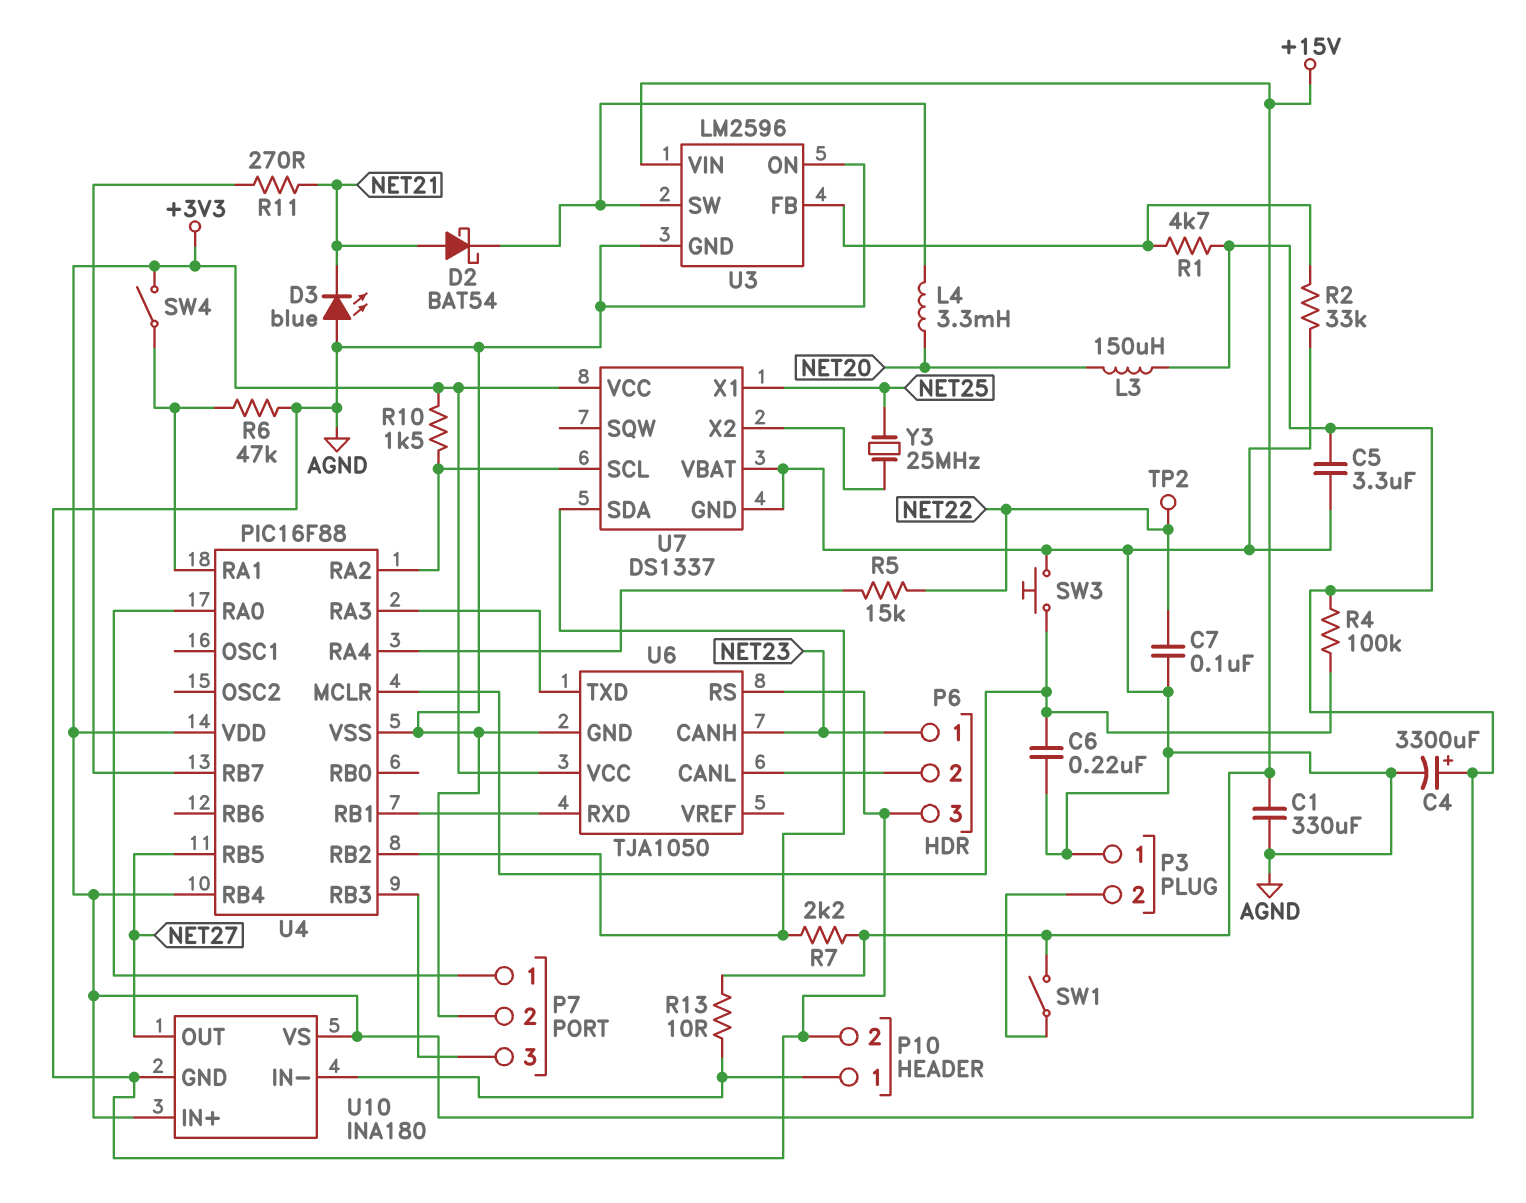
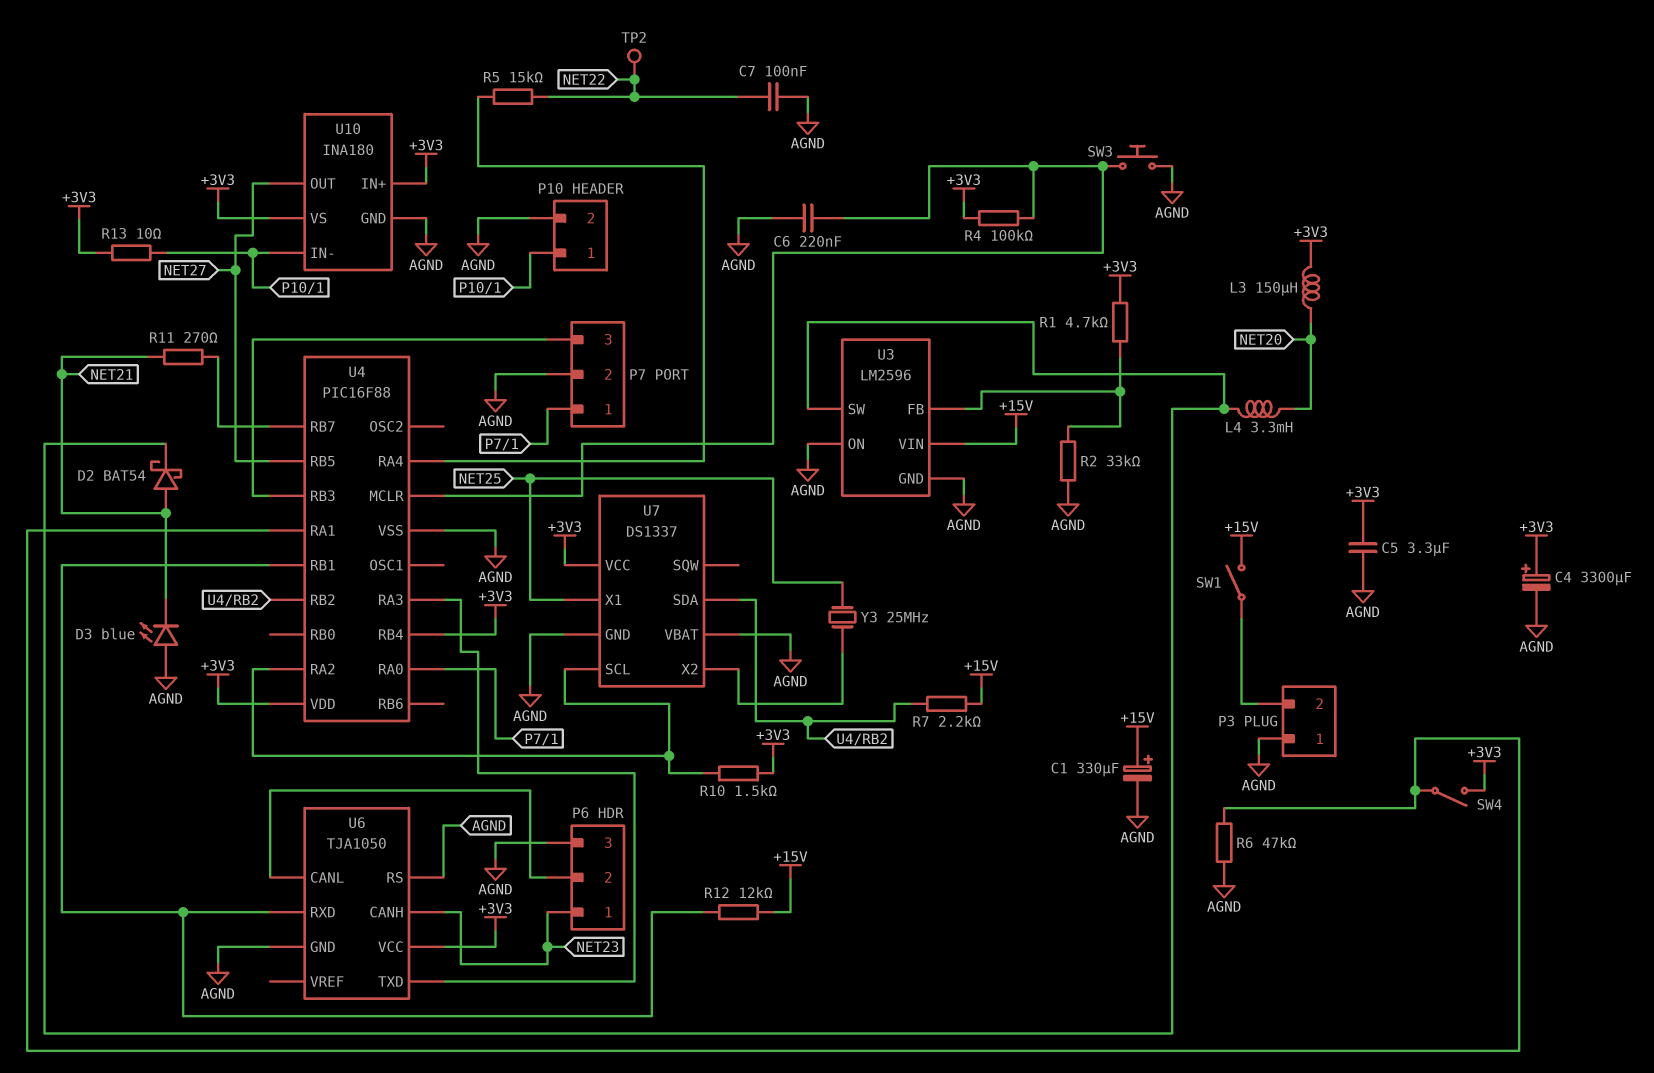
C1: 330uF (+15V, AGND) -> 330uF (plus +15V, minus AGND)
R12: none -> 12k (+15V, U4/RB1)
R13: 10 (+15V, P10/1) -> 10 (+3V3, P10/1)

